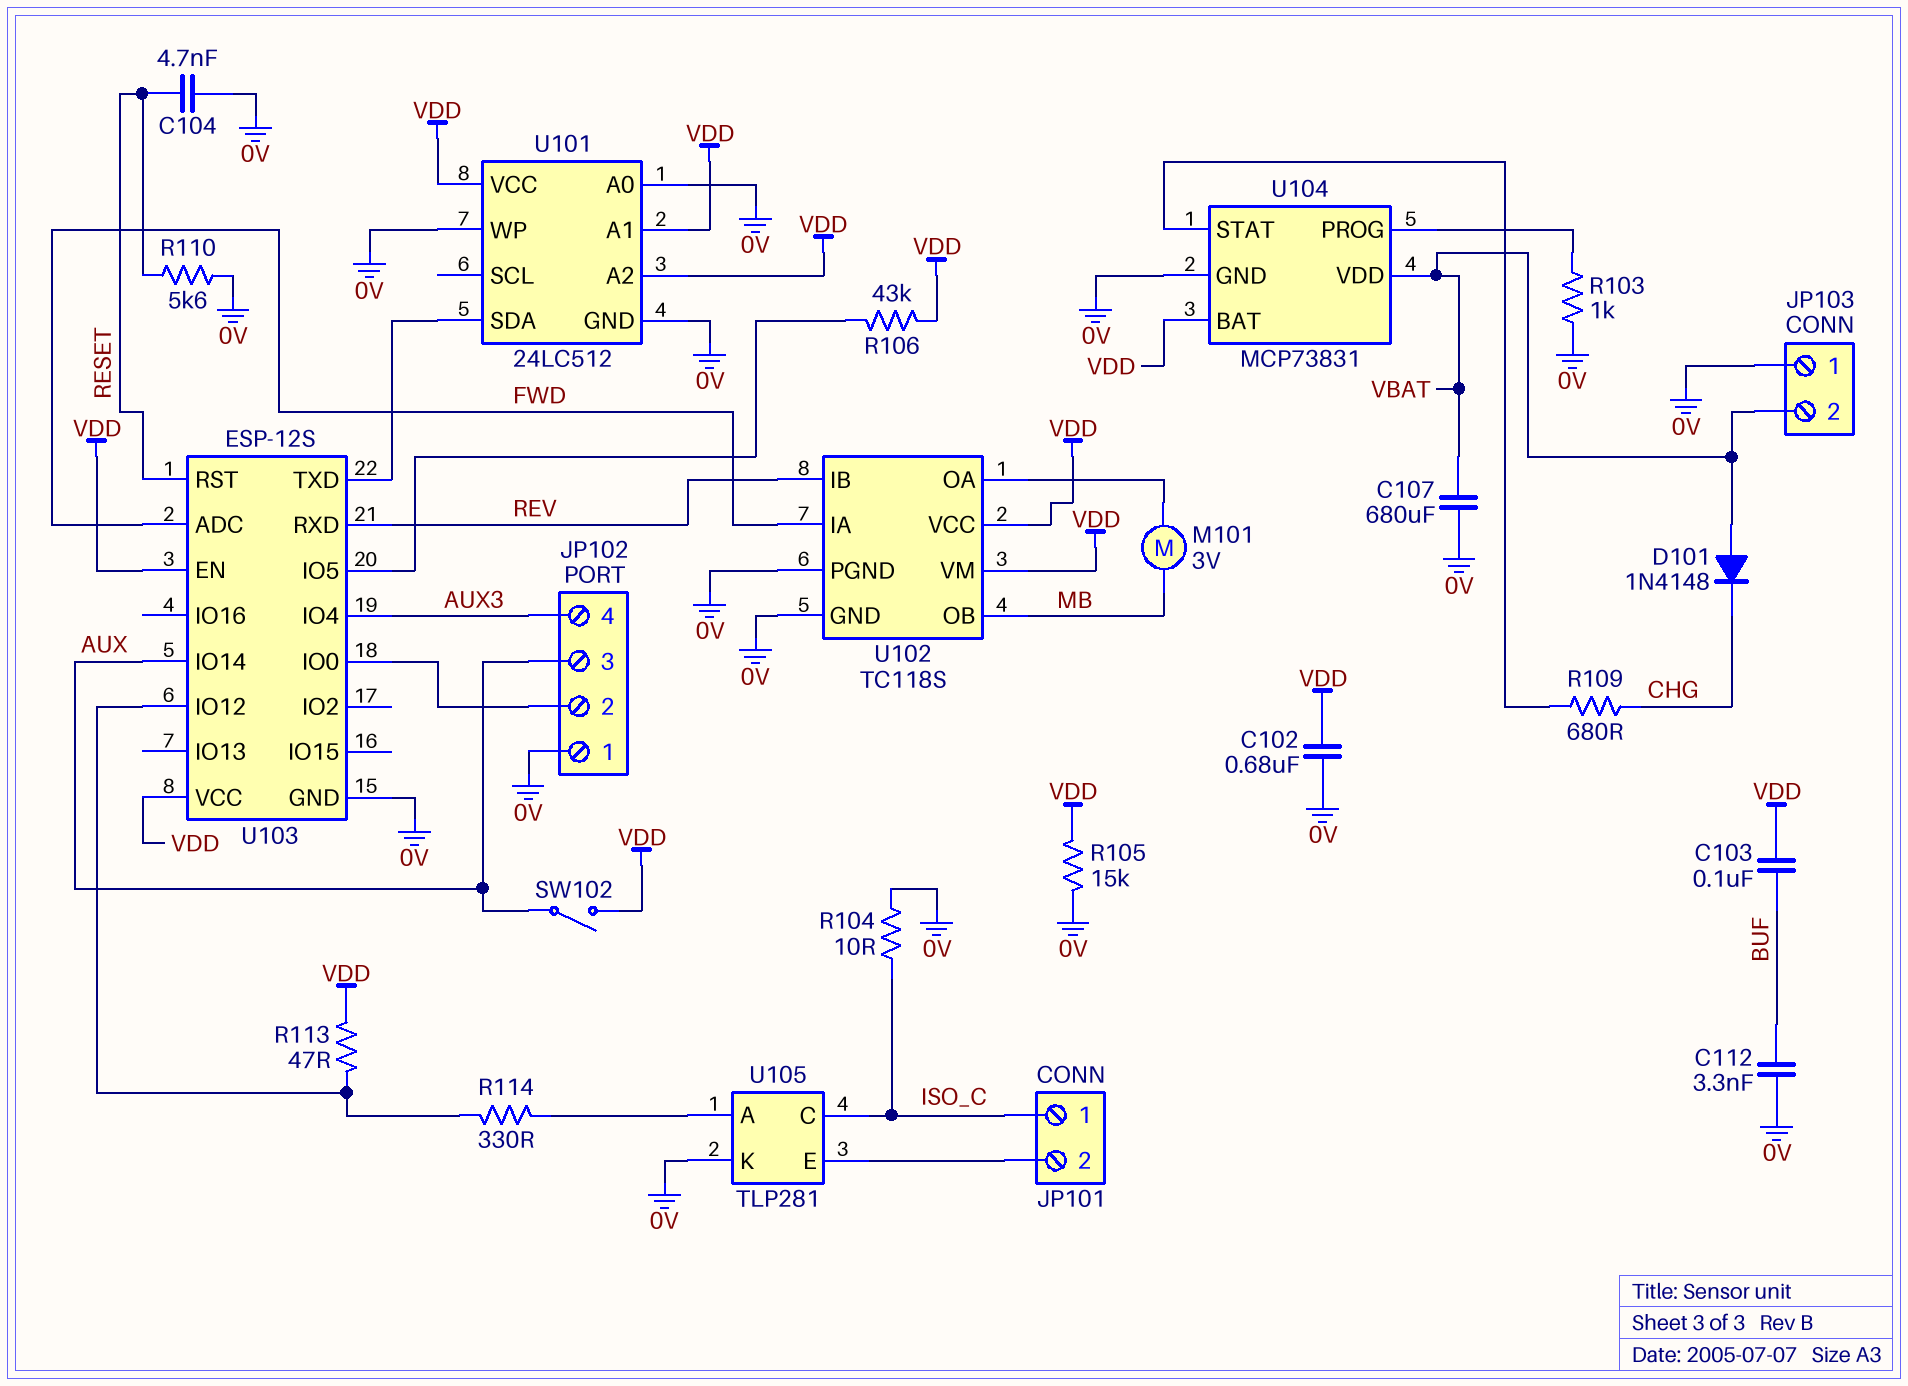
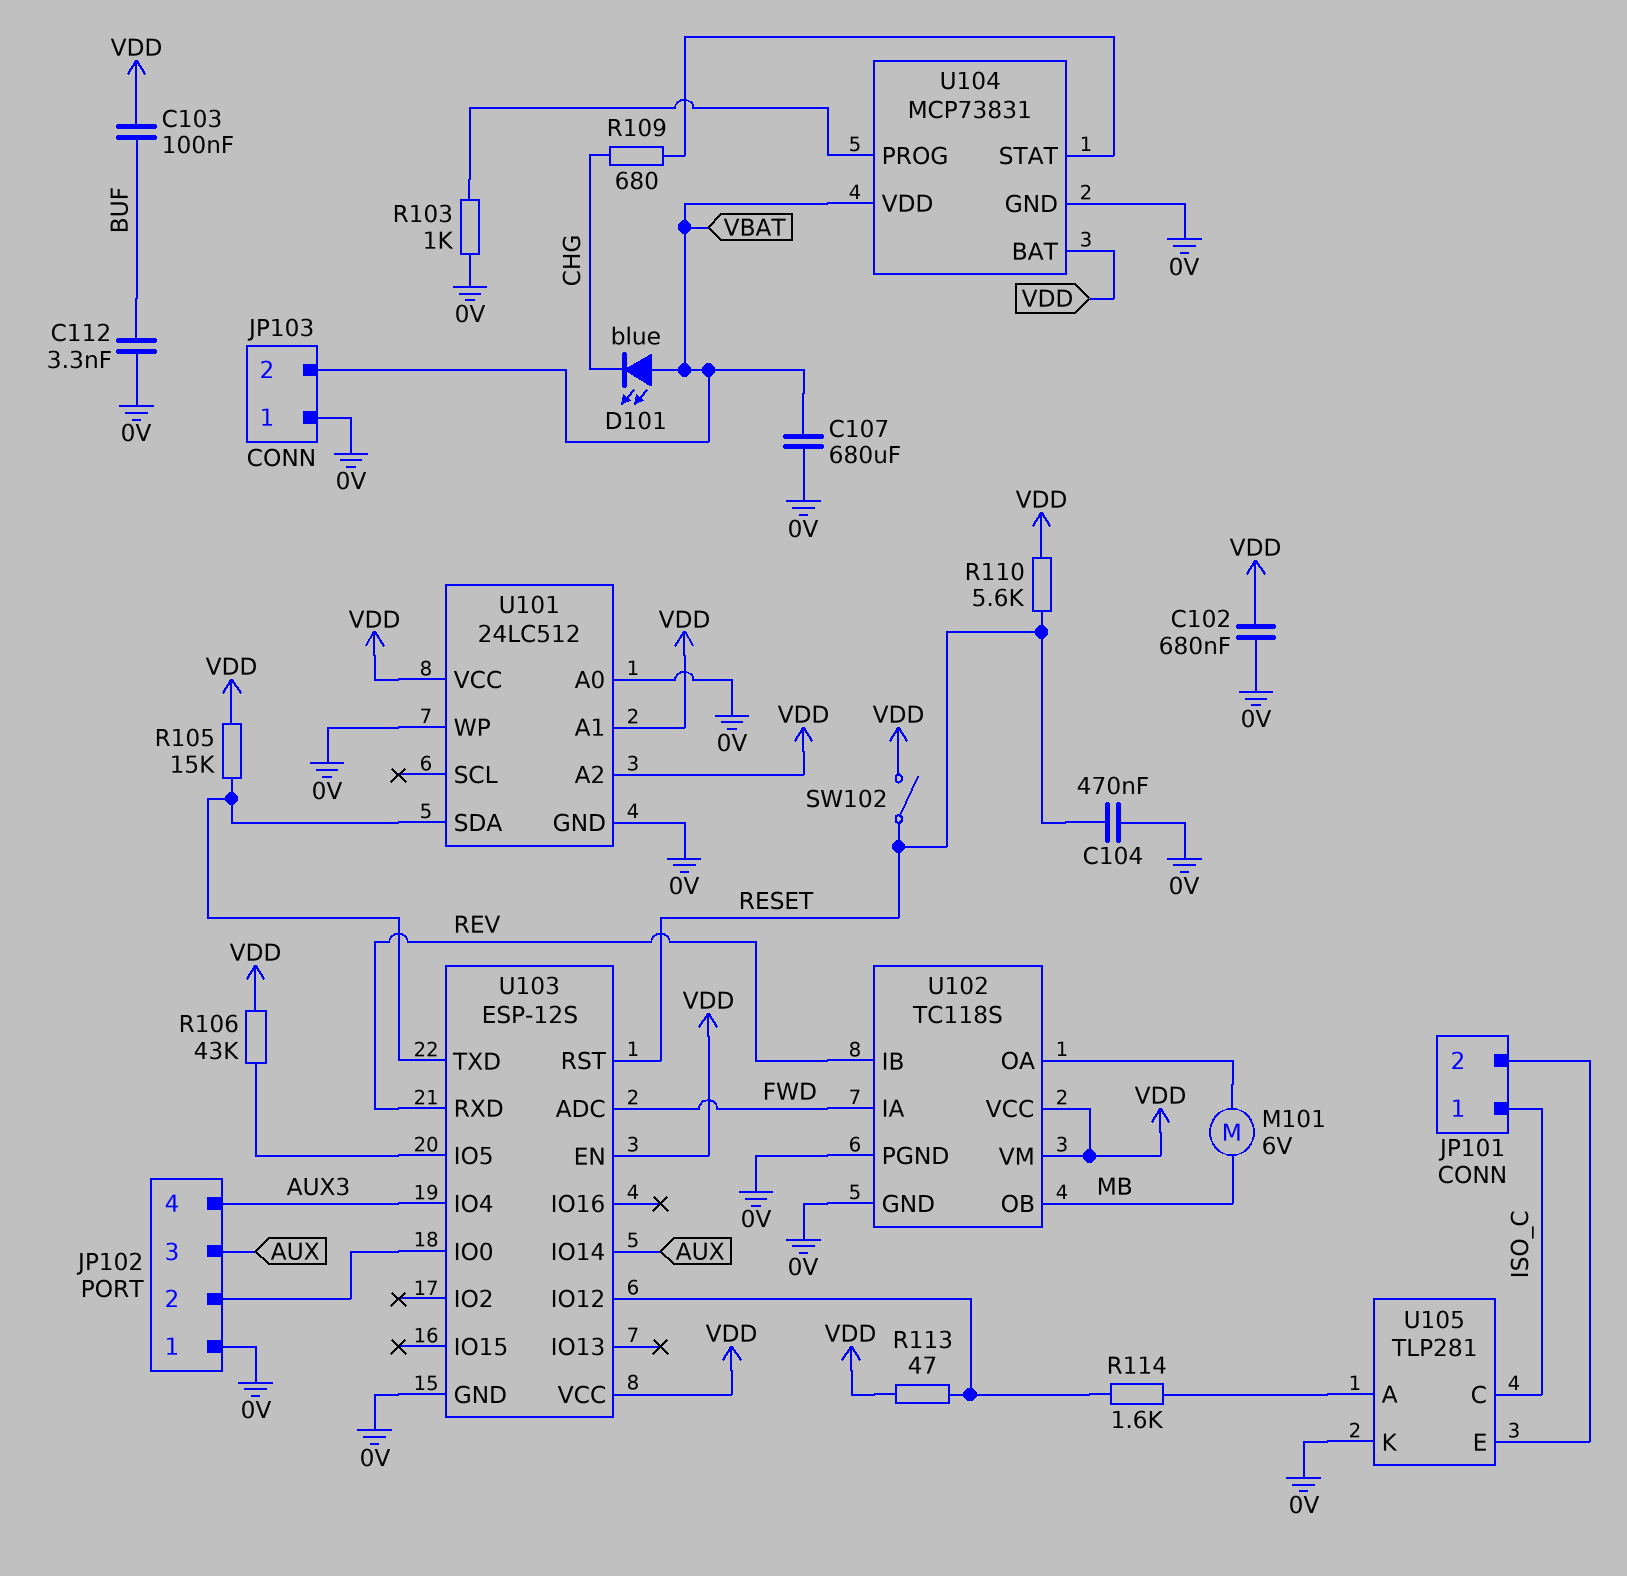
C104: 4.7nF (0V, RESET) -> 470nF (0V, RESET)
D101: diode 1N4148 (A VBAT, K CHG) -> LED blue (A VBAT, K CHG)
M101: motor 3V (MB, U102/OA) -> motor 6V (MB, U102/OA)
R104: 10 (0V, ISO_C) -> none
R105: 15k (0V, VDD) -> 15k (U101/SDA, VDD)
R110: 5.6k (0V, RESET) -> 5.6k (RESET, VDD)
R114: 330 (U103/IO12, U105/A) -> 1.6k (U103/IO12, U105/A)
SW102: switch (AUX, VDD) -> switch (RESET, VDD)

